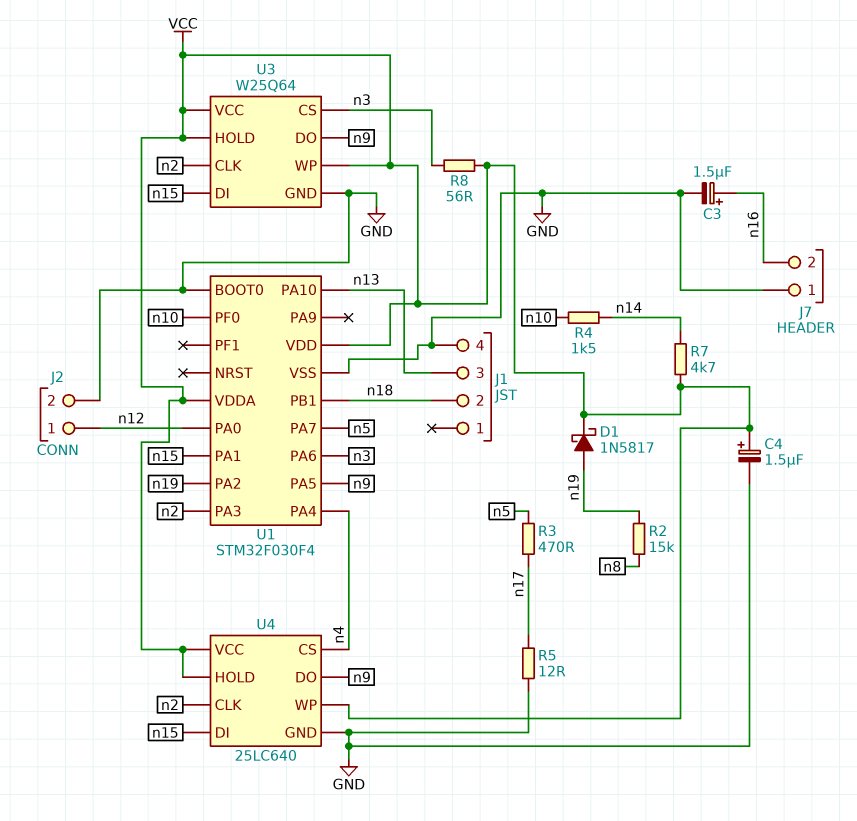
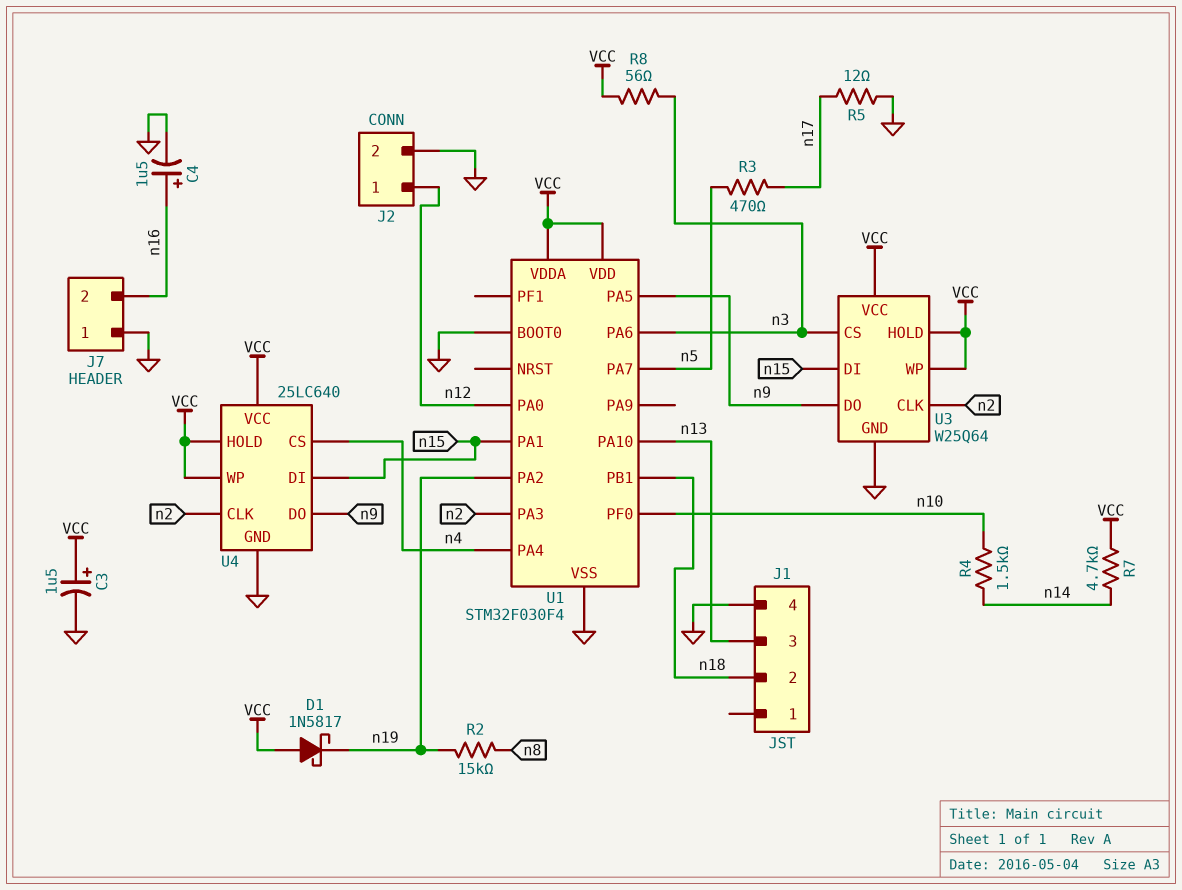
C3: 1.5uF (plus n16, minus GND) -> 1.5uF (plus VCC, minus GND)
C4: 1.5uF (plus VCC, minus GND) -> 1.5uF (plus n16, minus GND)
D1: schottky 1N5817 (A n19, K VCC) -> schottky 1N5817 (A VCC, K n19)

